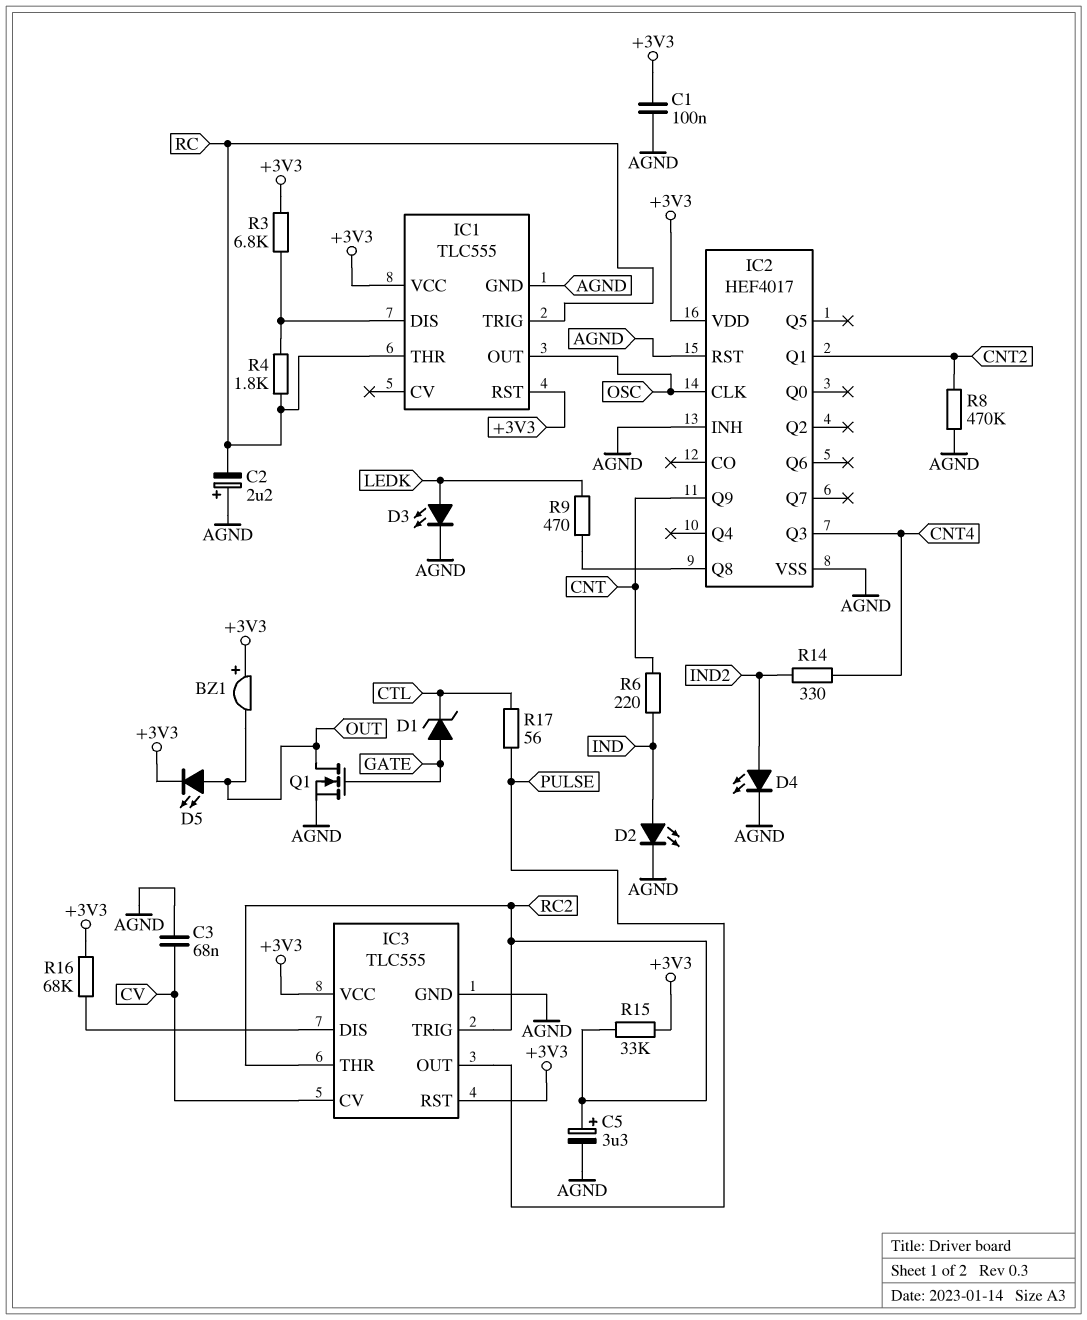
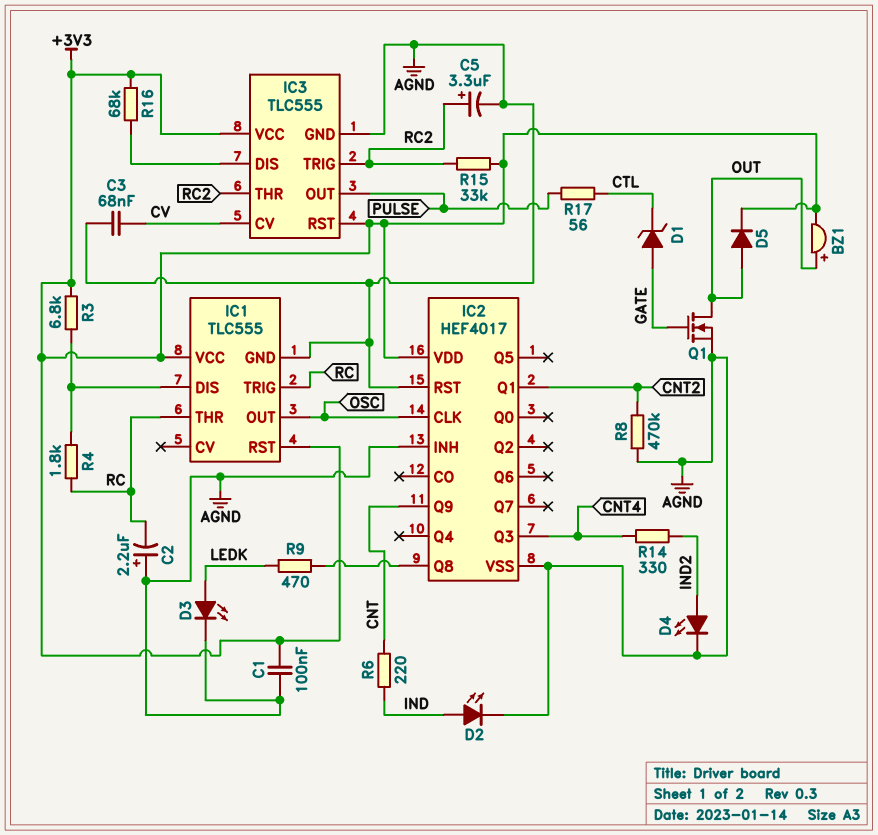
BZ1: buzzer (plus +3V3, minus OUT) -> buzzer (plus OUT, minus +3V3)
D5: LED (A OUT, K +3V3) -> diode (A OUT, K +3V3)

